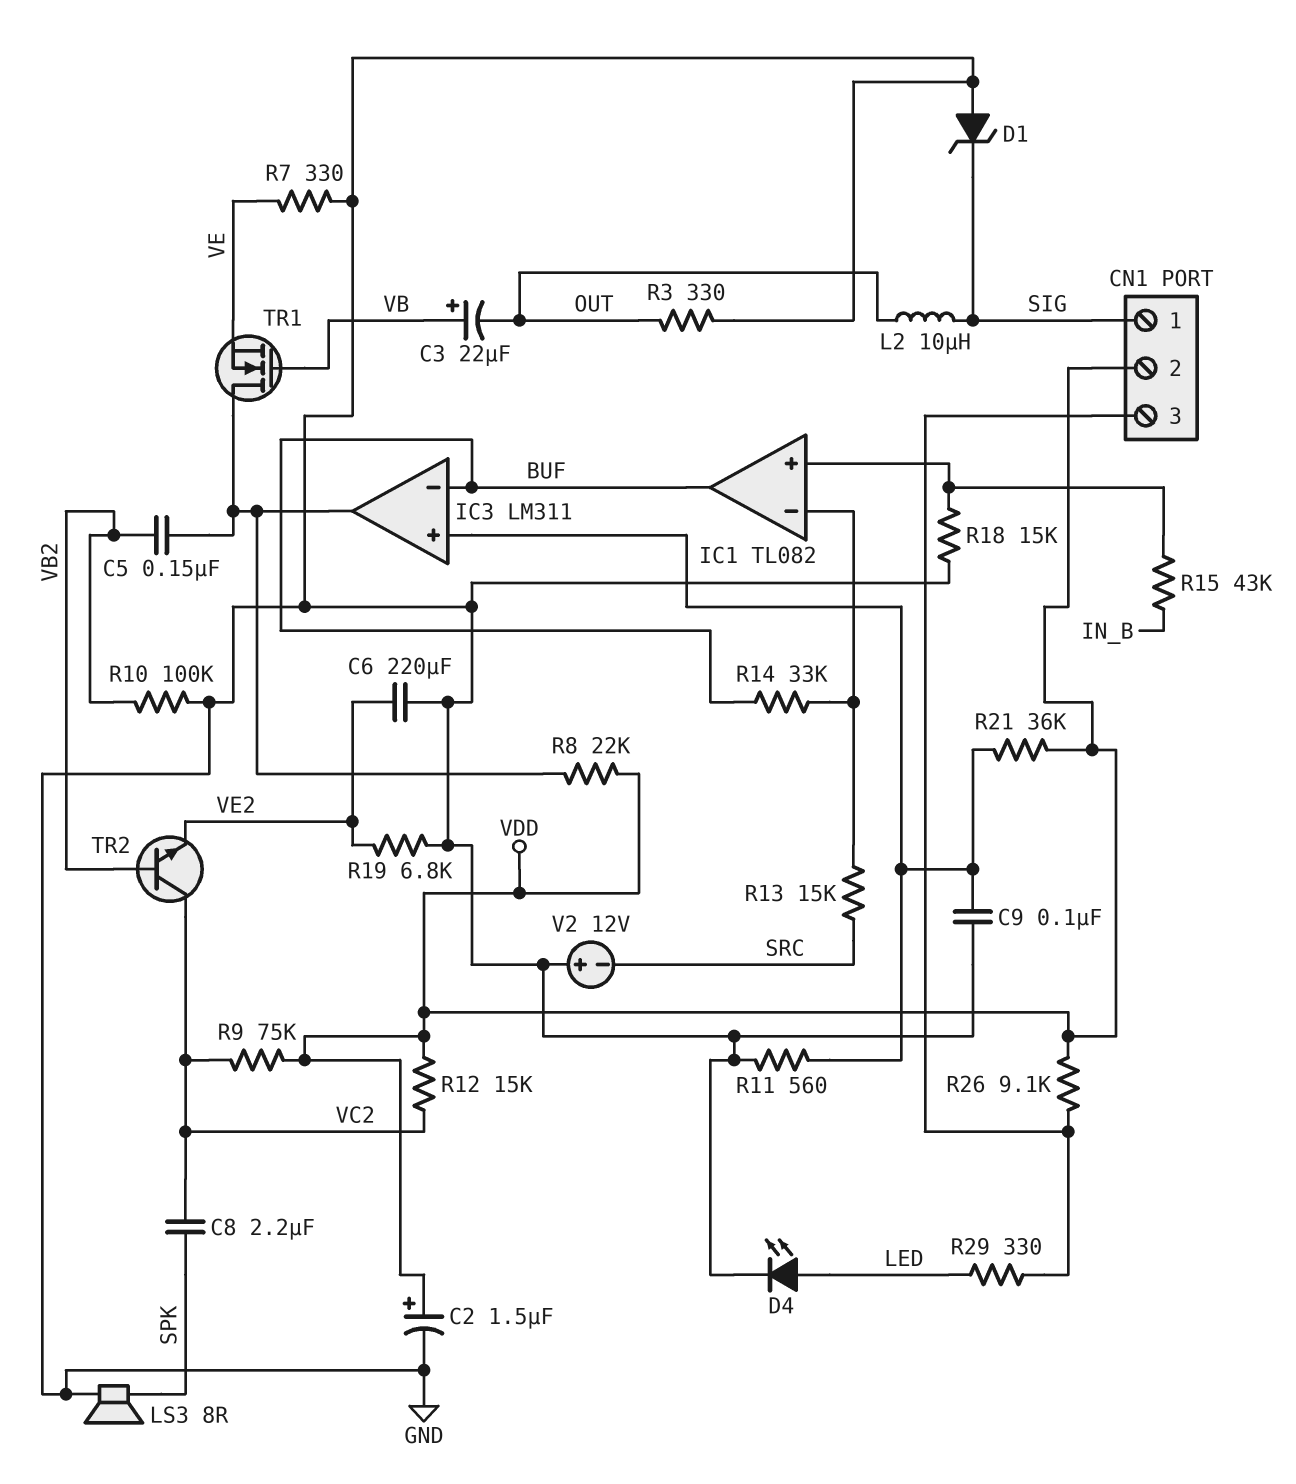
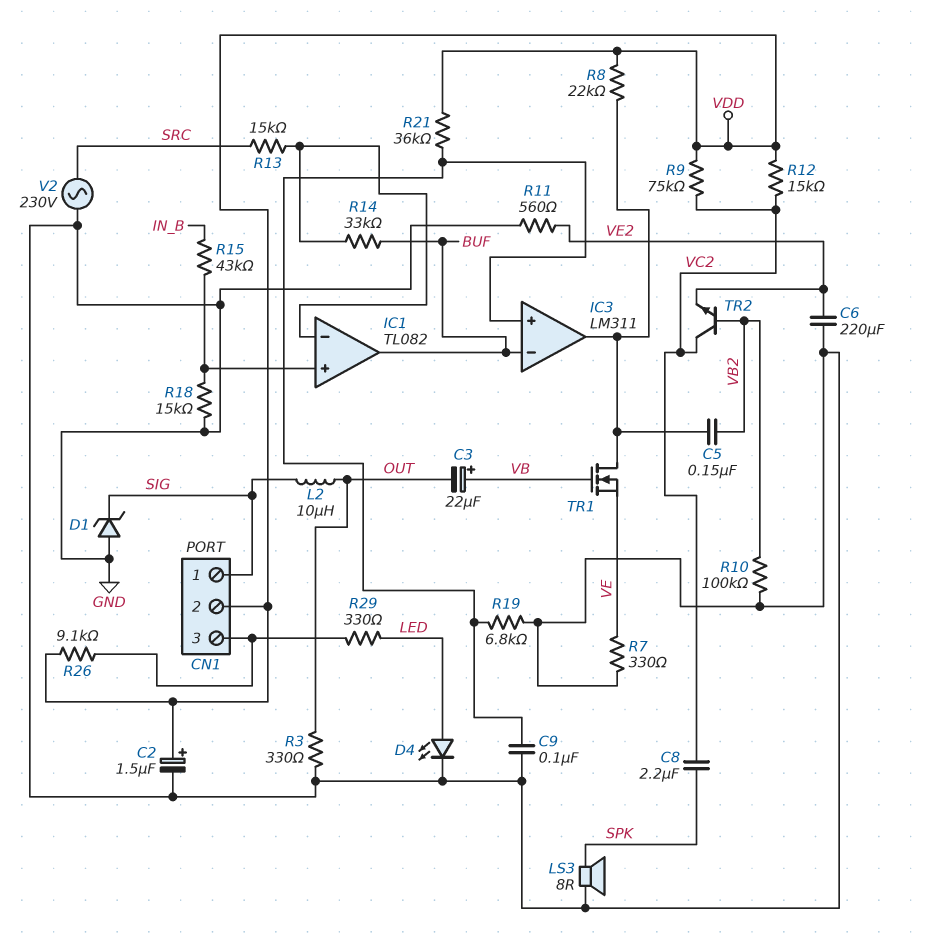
R11: 560 (GND, IC3/in+) -> 560 (GND, VE2)
R19: 6.8k (GND, VE2) -> 6.8k (GND, IC3/in+)
V2: 12V (plus GND, minus SRC) -> AC 230V (GND, SRC)

